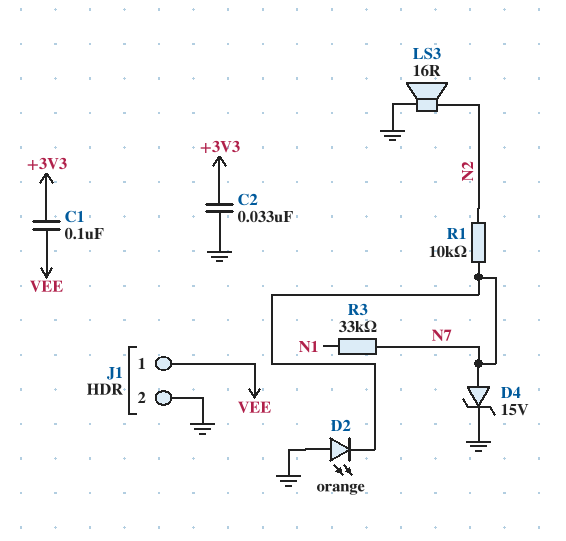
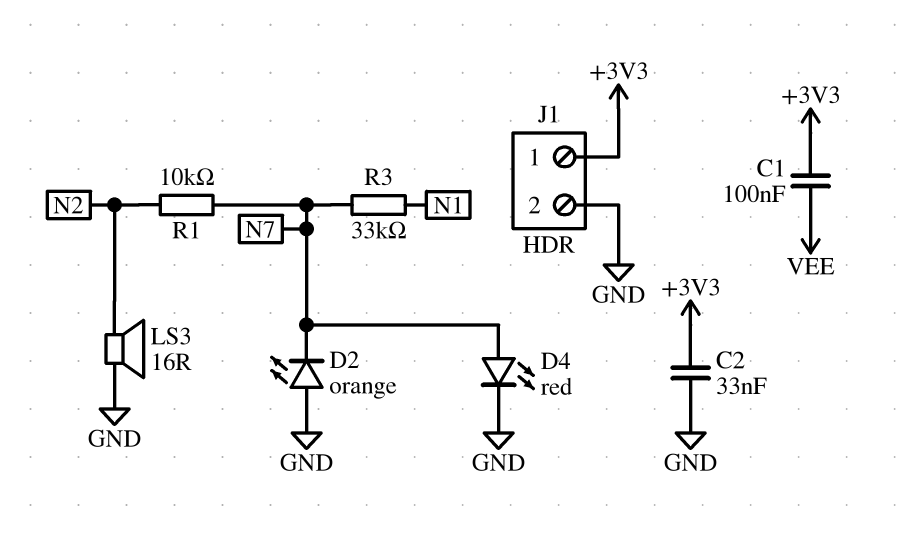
D4: zener 15V (A N7, K GND) -> LED red (A N7, K GND)
J1 pin 1: VEE -> +3V3

